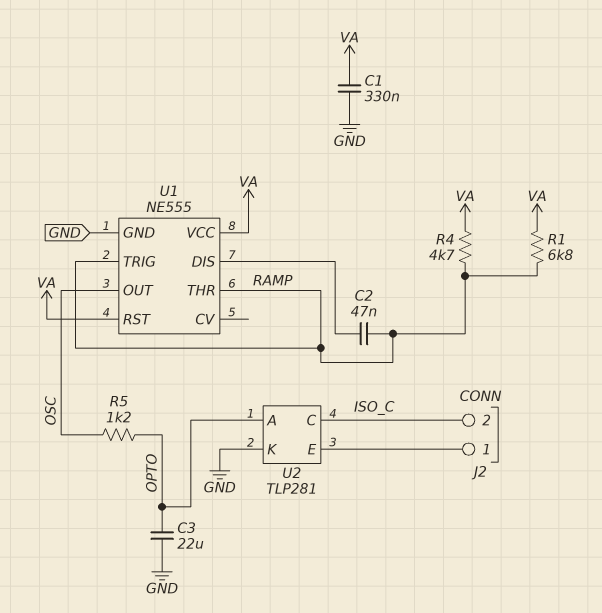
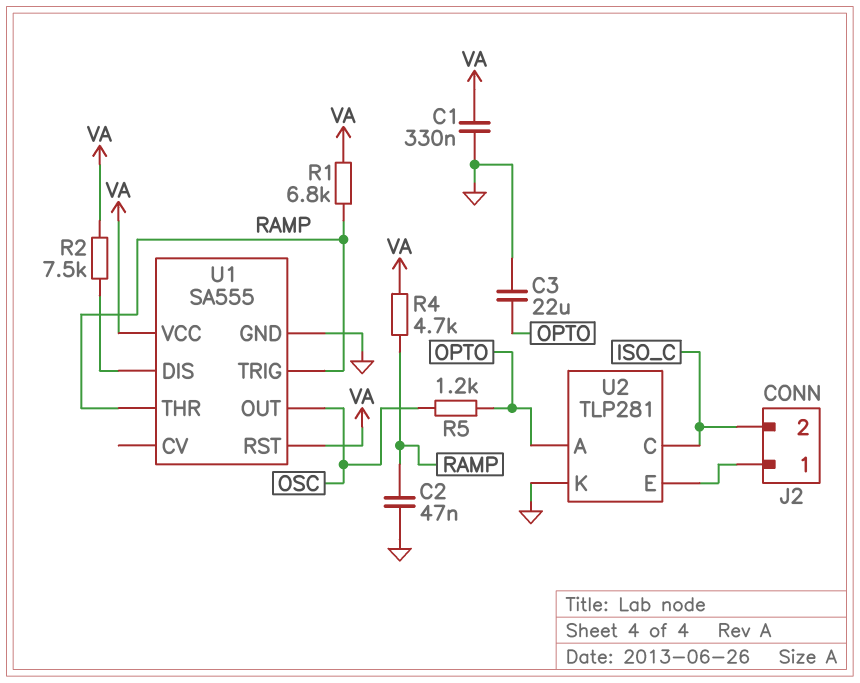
C2: 47nF (RAMP, U1/DIS) -> 47nF (GND, RAMP)
R2: none -> 7.5k (U1/DIS, VA)
U1: NE555 -> SA555

